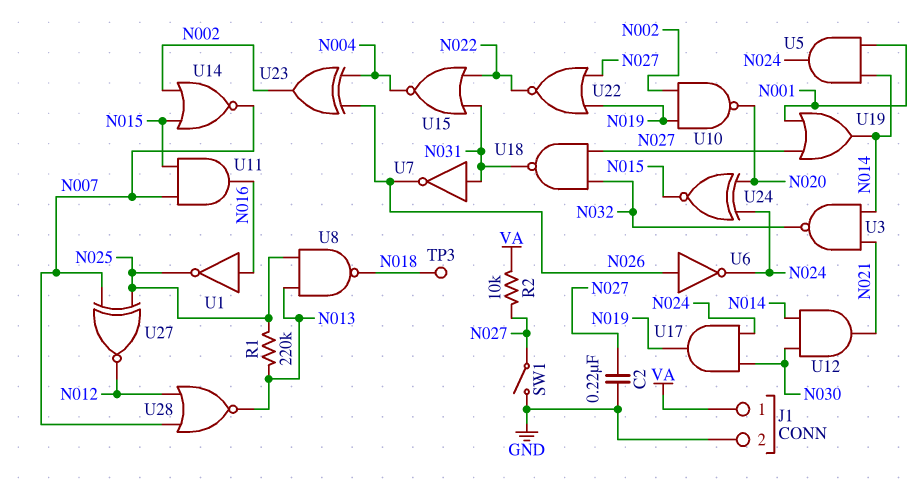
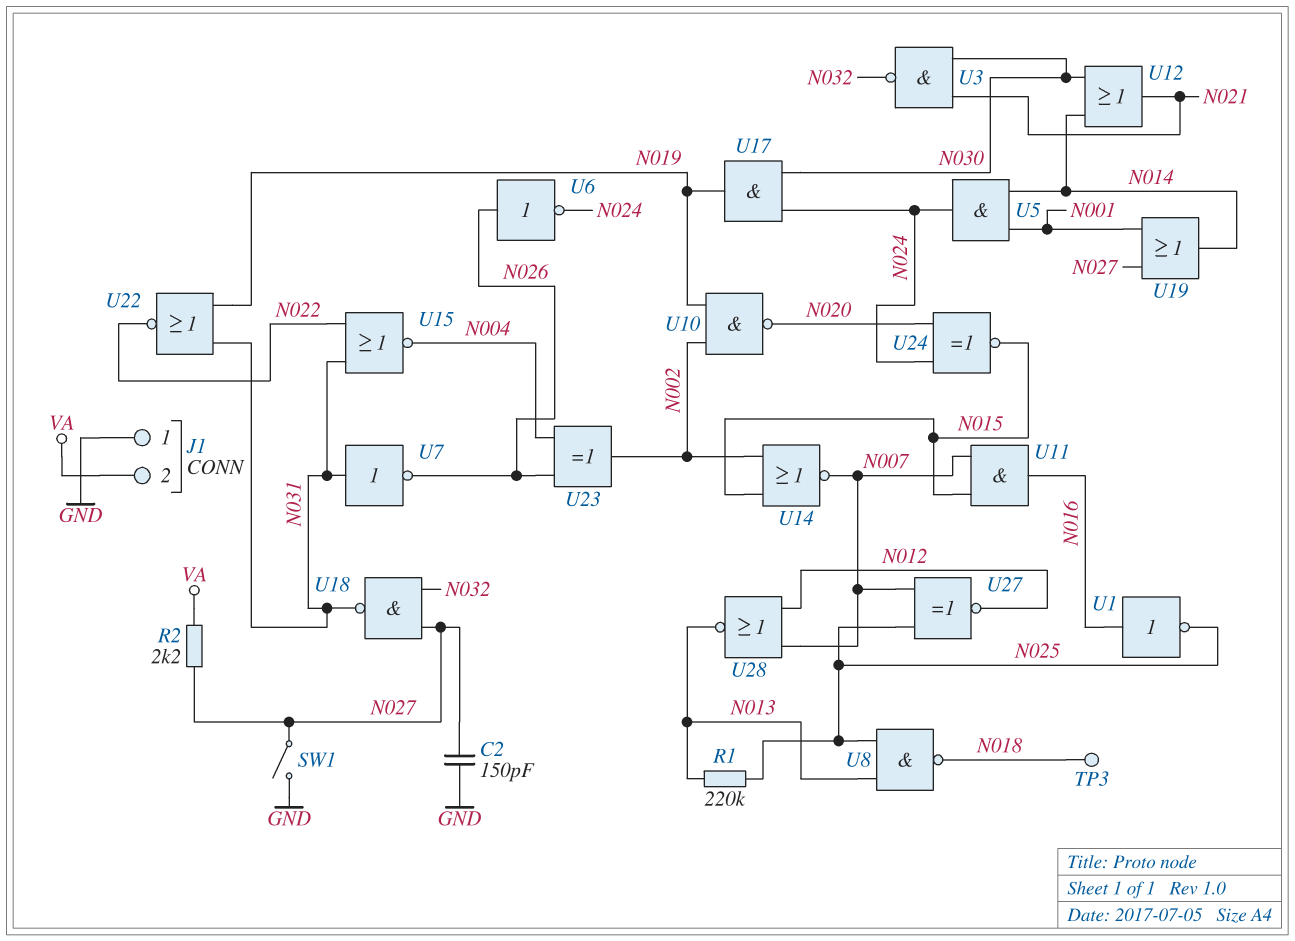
C2: 220nF (GND, N027) -> 150pF (GND, N027)
J1 pin 1: VA -> GND
J1 pin 2: GND -> VA
R2: 10k (N027, VA) -> 2.2k (N027, VA)
U3: NAND (in N014, in N021, out N032) -> NAND (in N021, in N030, out N032)
U12: AND (in N014, in N030, out N021) -> OR (in N014, in N030, out N021)
U22: NOR (in N019, in N027, out N022) -> NOR (in N019, in N031, out N022)

